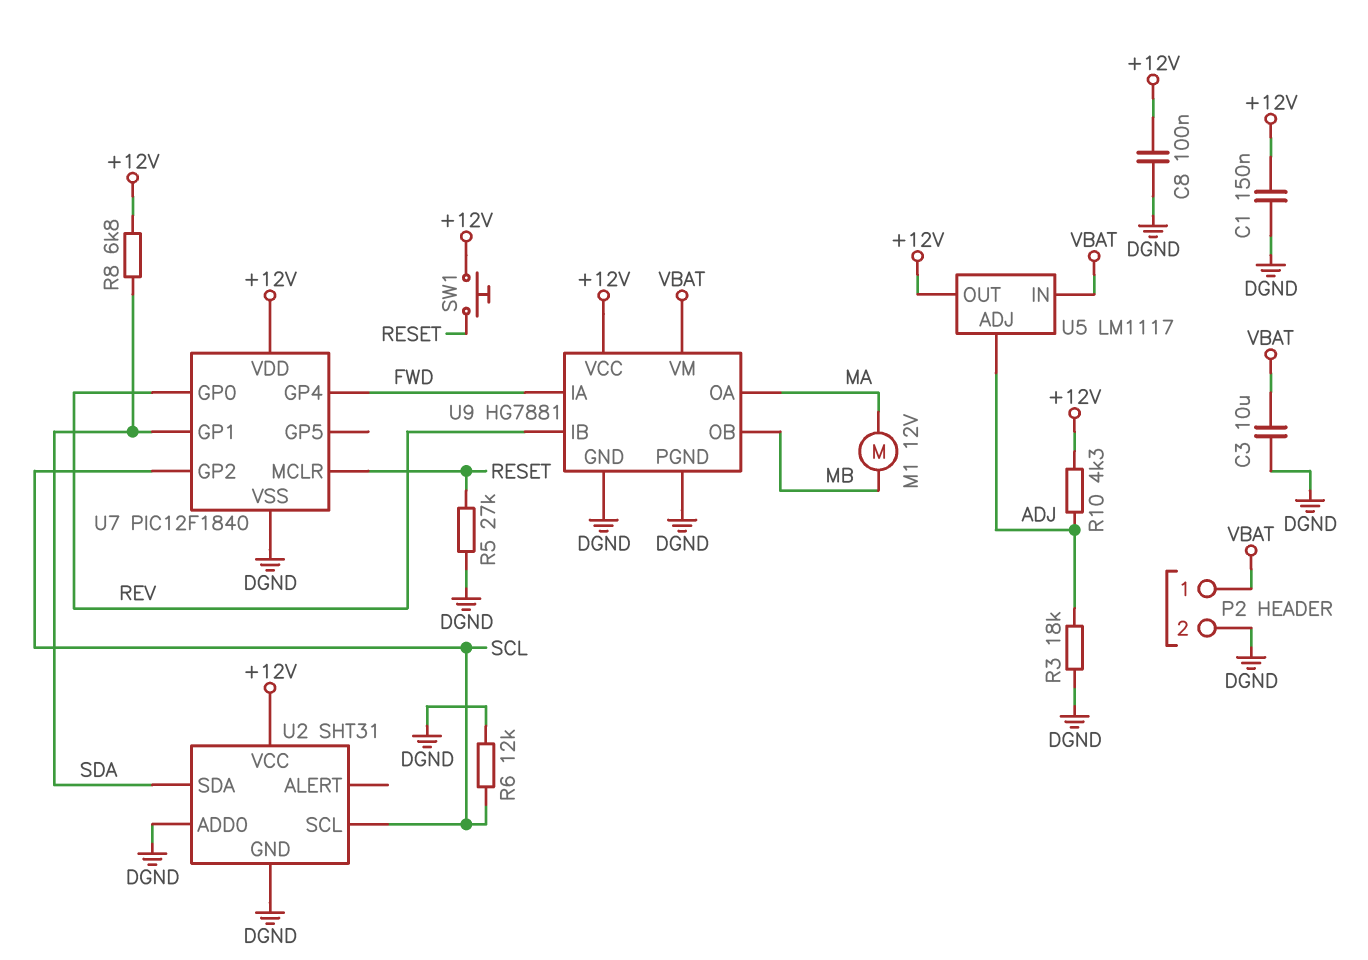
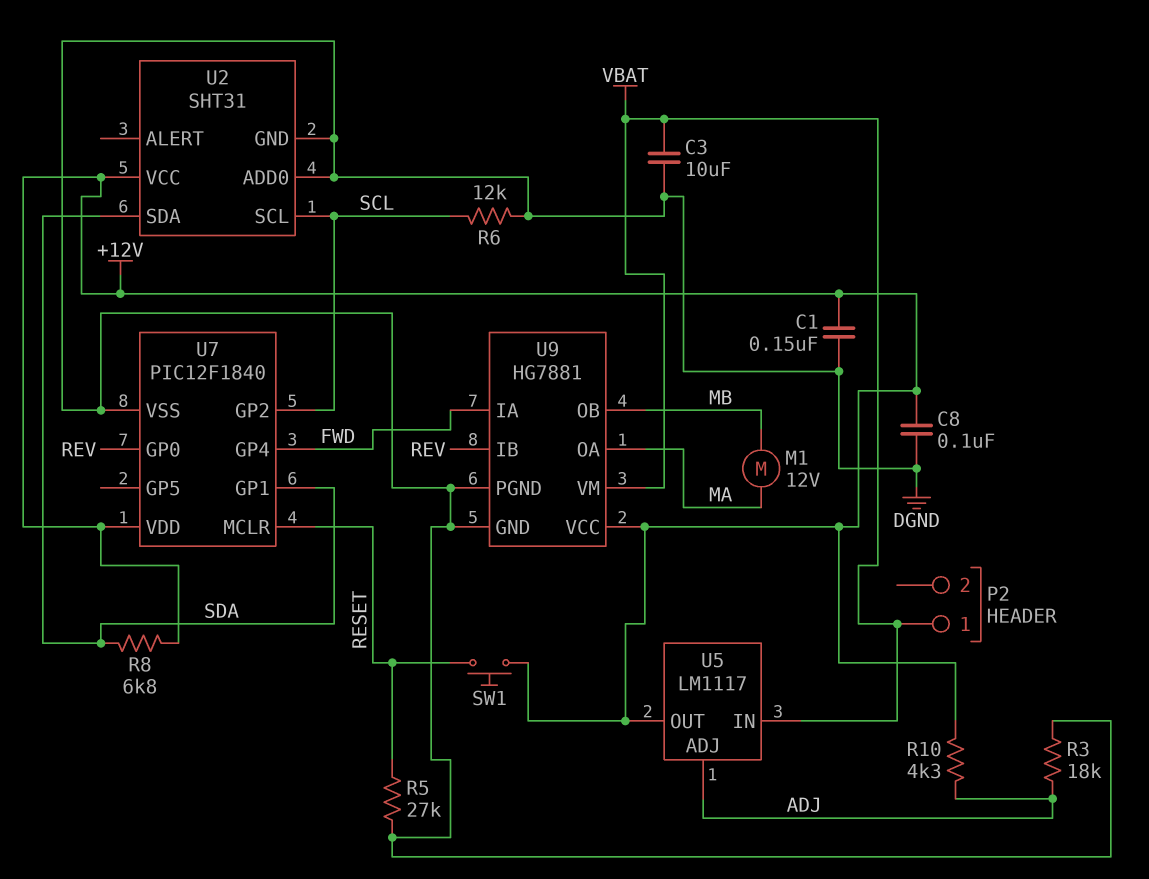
P2 pin 2: DGND -> none

